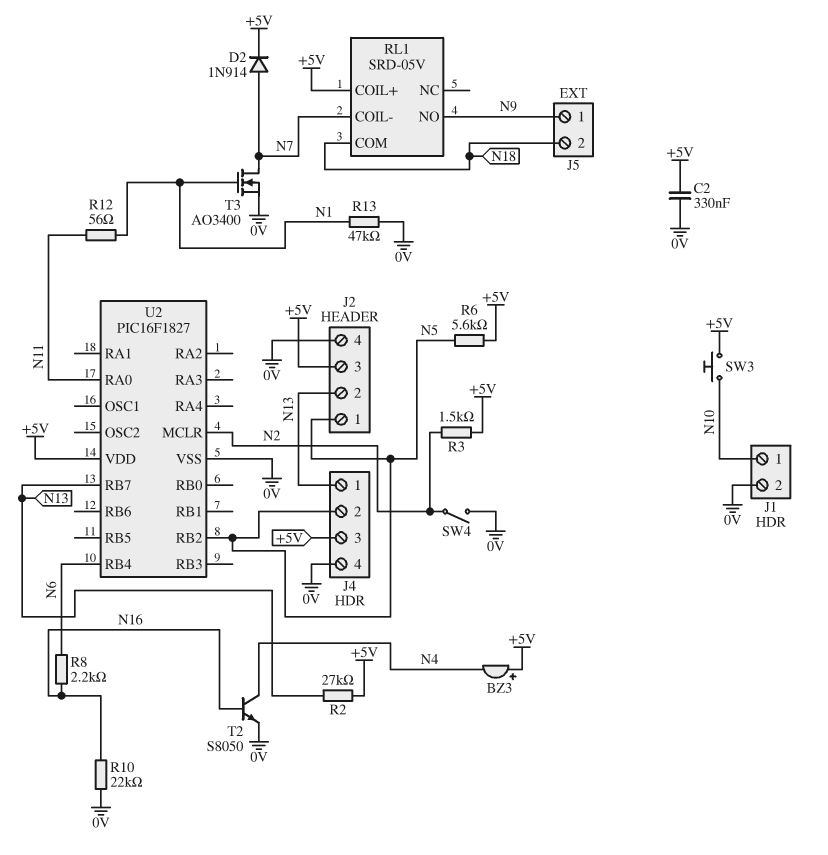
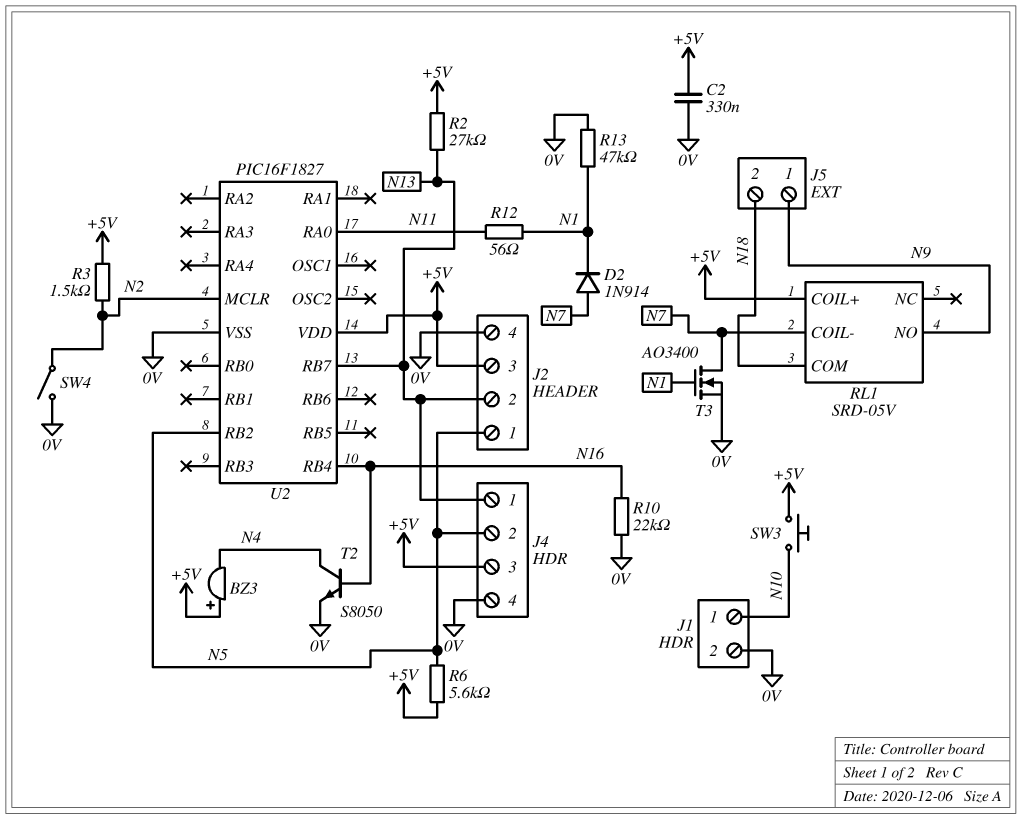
D2: diode 1N914 (A N7, K +5V) -> diode 1N914 (A N7, K N1)
R8: 2.2k (N6, N16) -> none
U2 pin RB4: N6 -> N16

